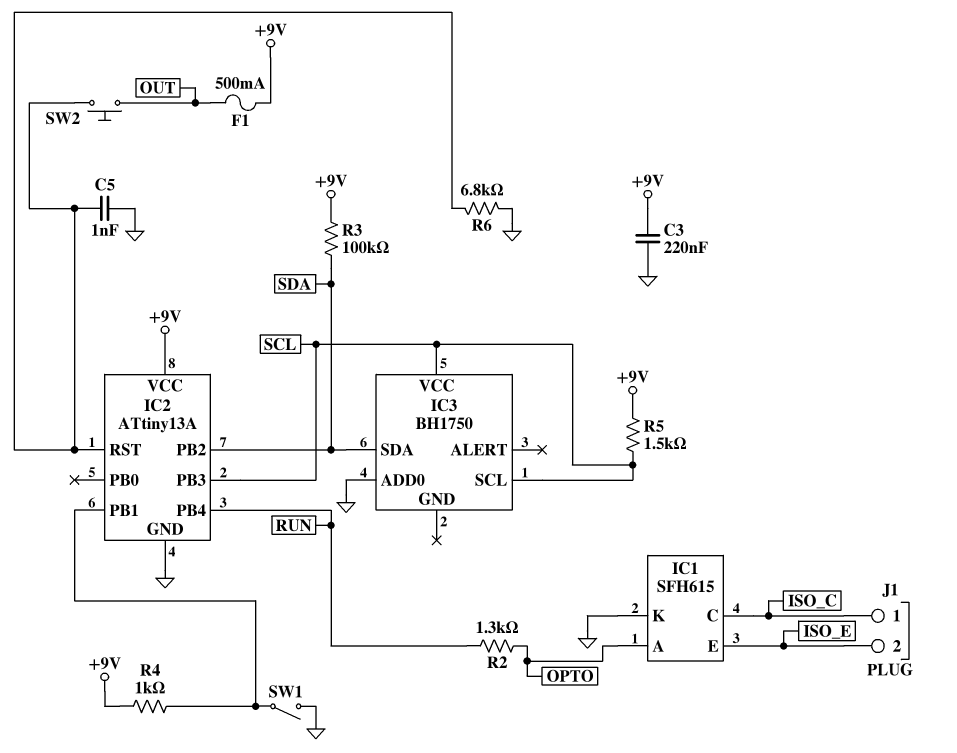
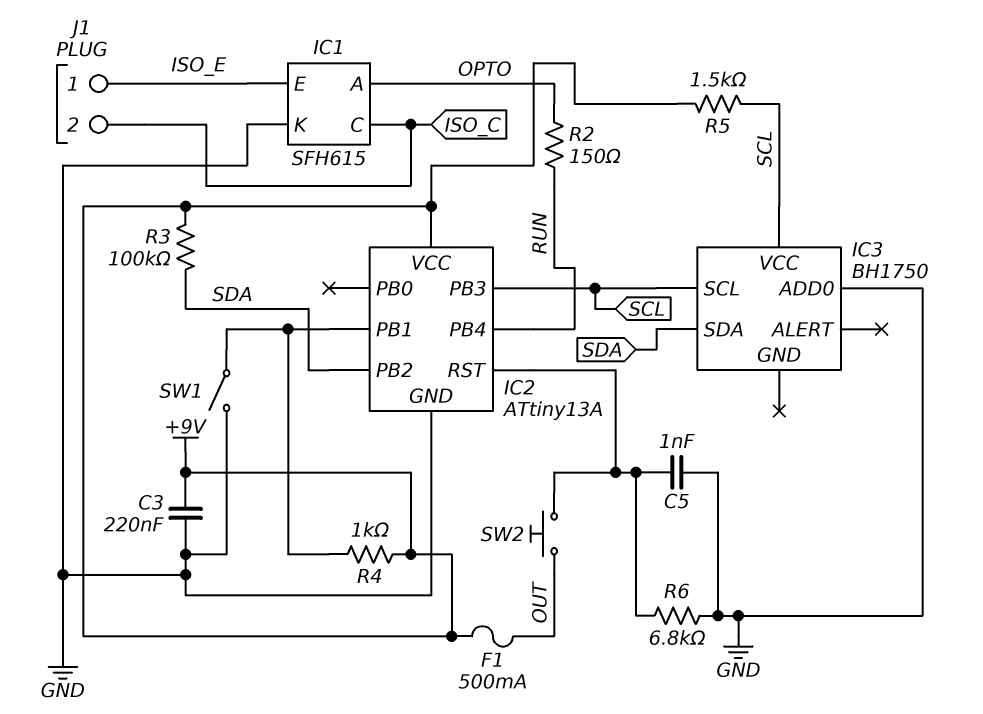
J1 pin 1: ISO_C -> ISO_E
J1 pin 2: ISO_E -> ISO_C
R2: 1.3k (OPTO, RUN) -> 150 (OPTO, RUN)

